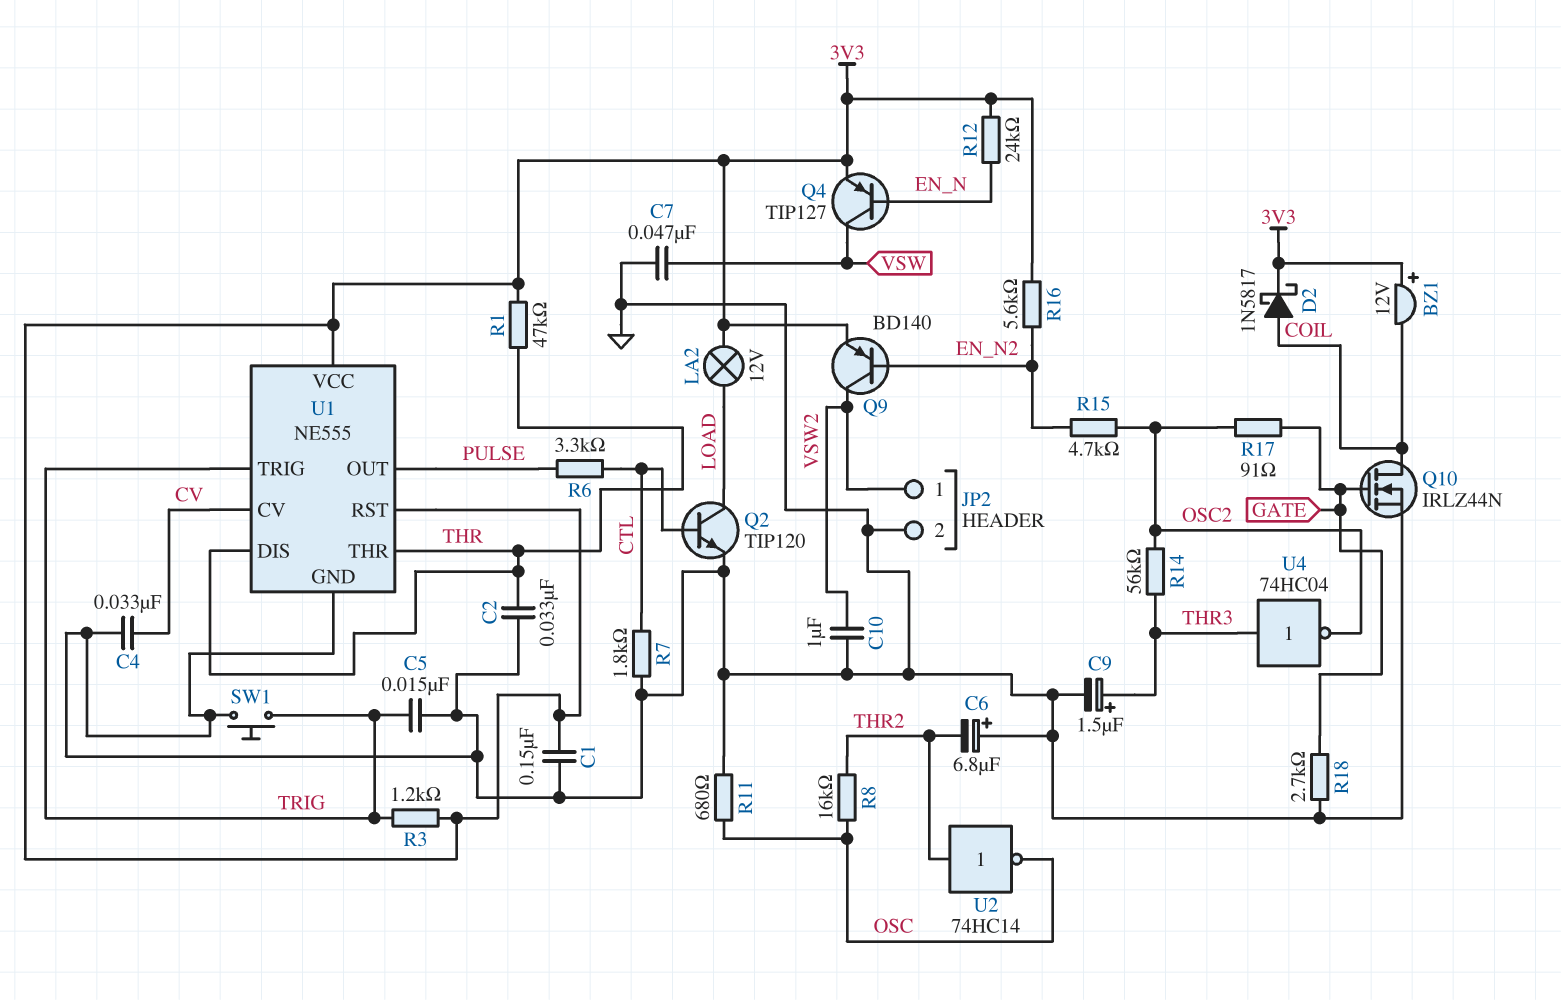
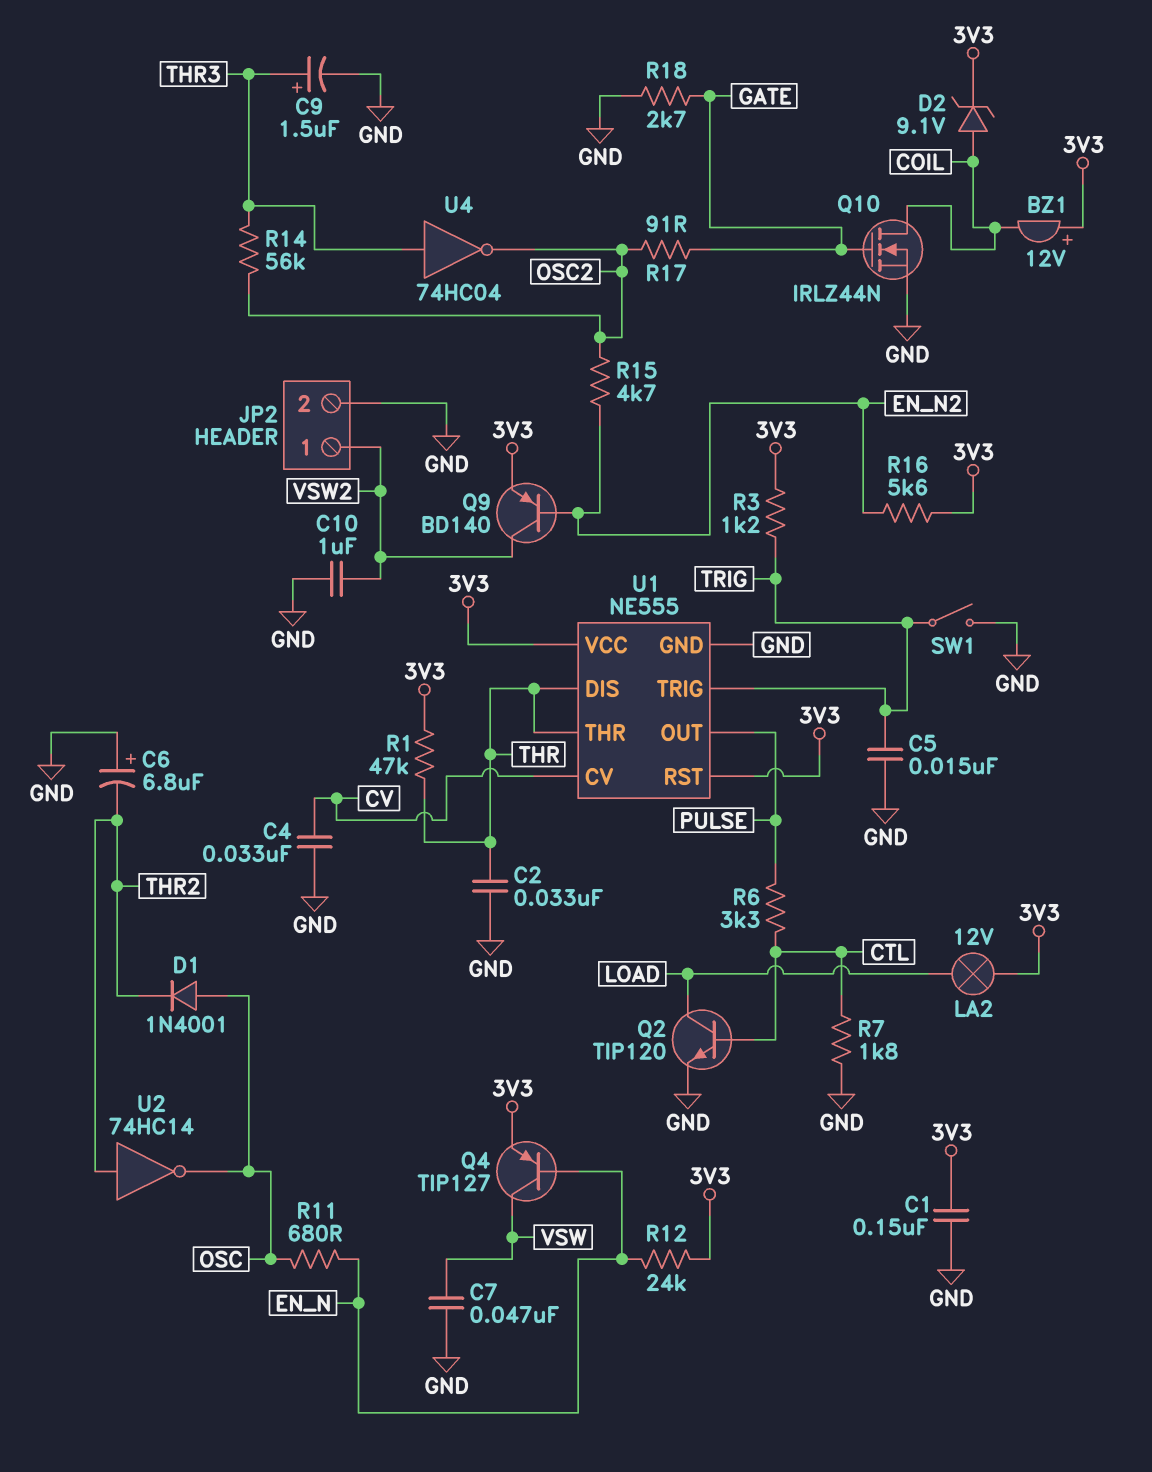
D1: none -> diode 1N4001 (A OSC, K THR2)
D2: schottky 1N5817 (A COIL, K 3V3) -> zener 9.1V (A COIL, K 3V3)
R8: 16k (OSC, THR2) -> none
R11: 680 (GND, OSC) -> 680 (EN_N, OSC)
SW1: button (GND, TRIG) -> switch (GND, TRIG)

